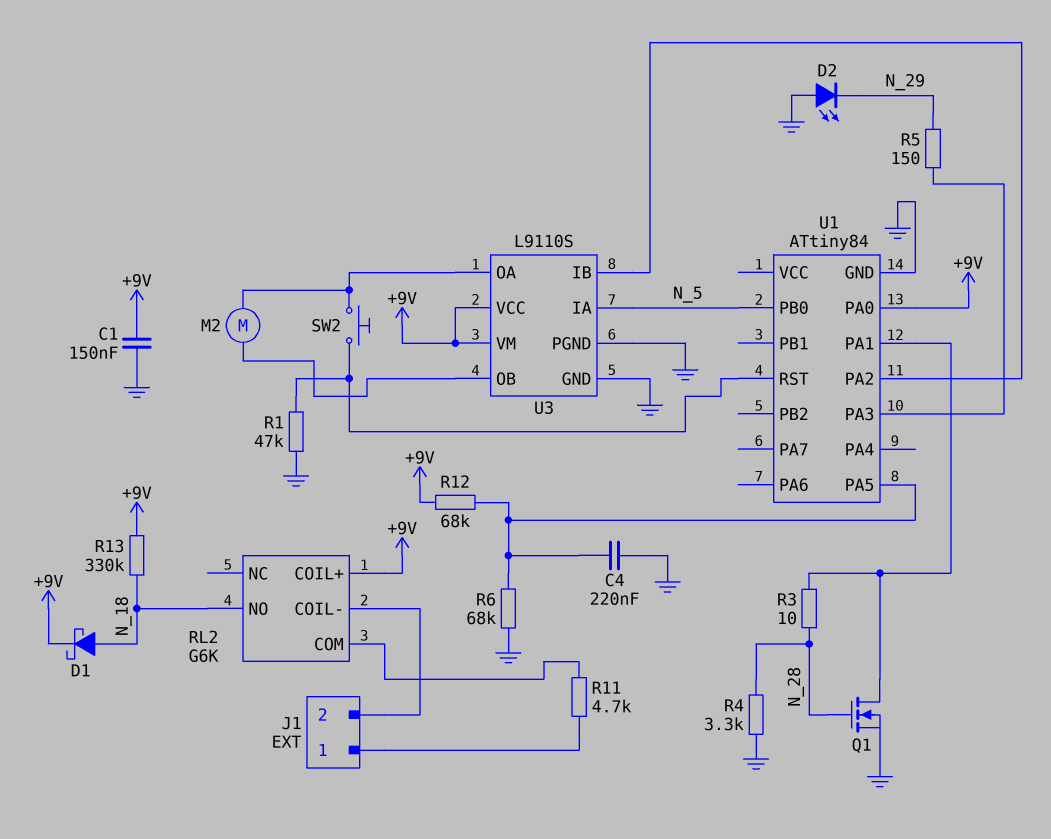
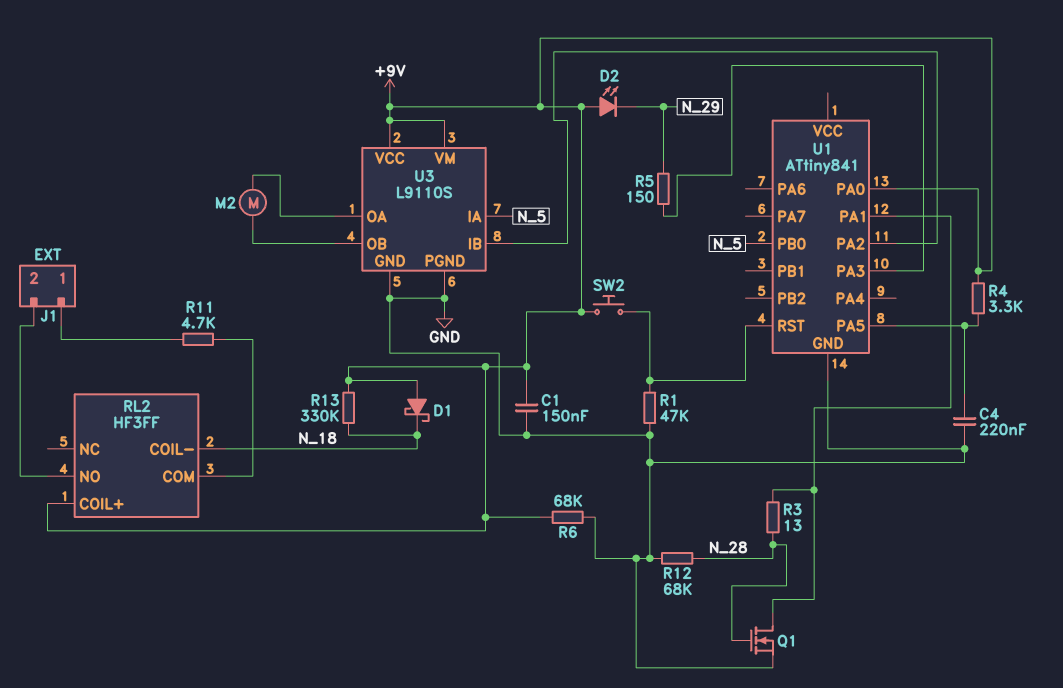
D1: schottky (A N_18, K +9V) -> schottky (A +9V, K N_18)
D2: LED (A GND, K N_29) -> LED (A +9V, K N_29)
R3: 10 (N_28, U1/PA1) -> 13 (N_28, U1/PA1)
R4: 3.3k (GND, N_28) -> 3.3k (+9V, U1/PA5)
R6: 68k (GND, U1/PA5) -> 68k (+9V, GND)
R12: 68k (+9V, U1/PA5) -> 68k (GND, N_28)
RL2: G6K -> HF3FF
RL2 pin COIL-: J1/2 -> N_18
RL2 pin NO: N_18 -> J1/2
SW2: button (U1/RST, U3/OA) -> button (+9V, U1/RST)
U1: ATtiny84 -> ATtiny841

